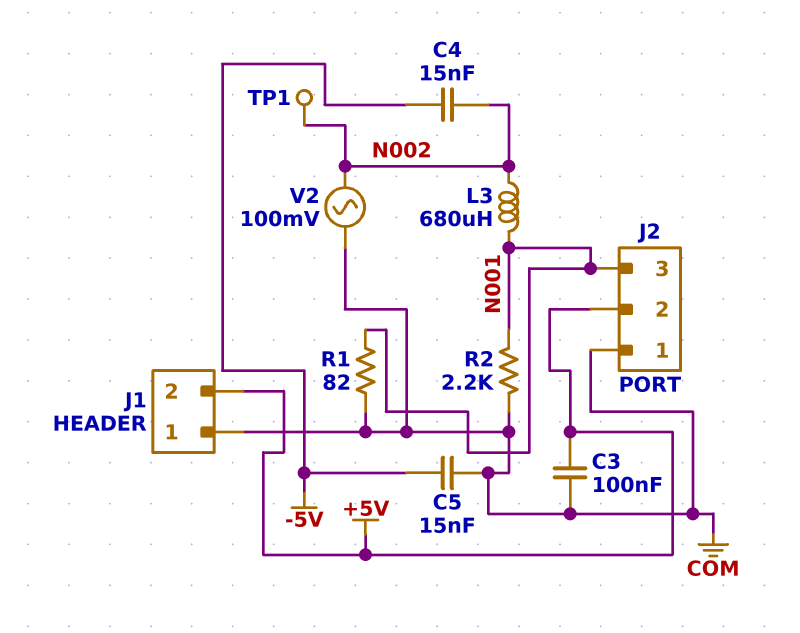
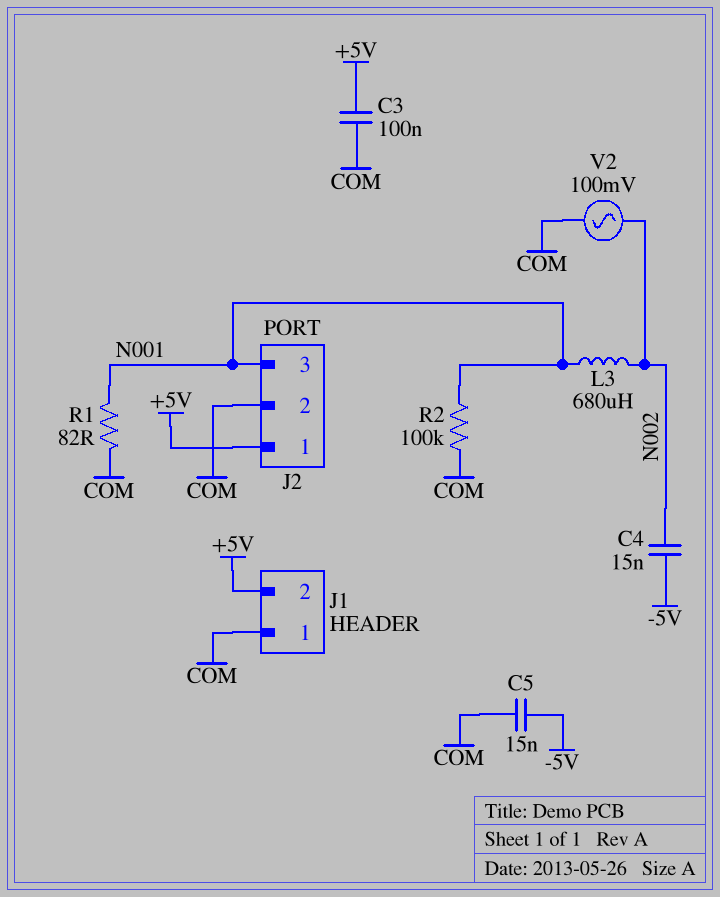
J2 pin 1: COM -> +5V
J2 pin 2: +5V -> COM
R2: 2.2k (COM, N001) -> 100k (COM, N001)
TP1: test point (N002) -> none

